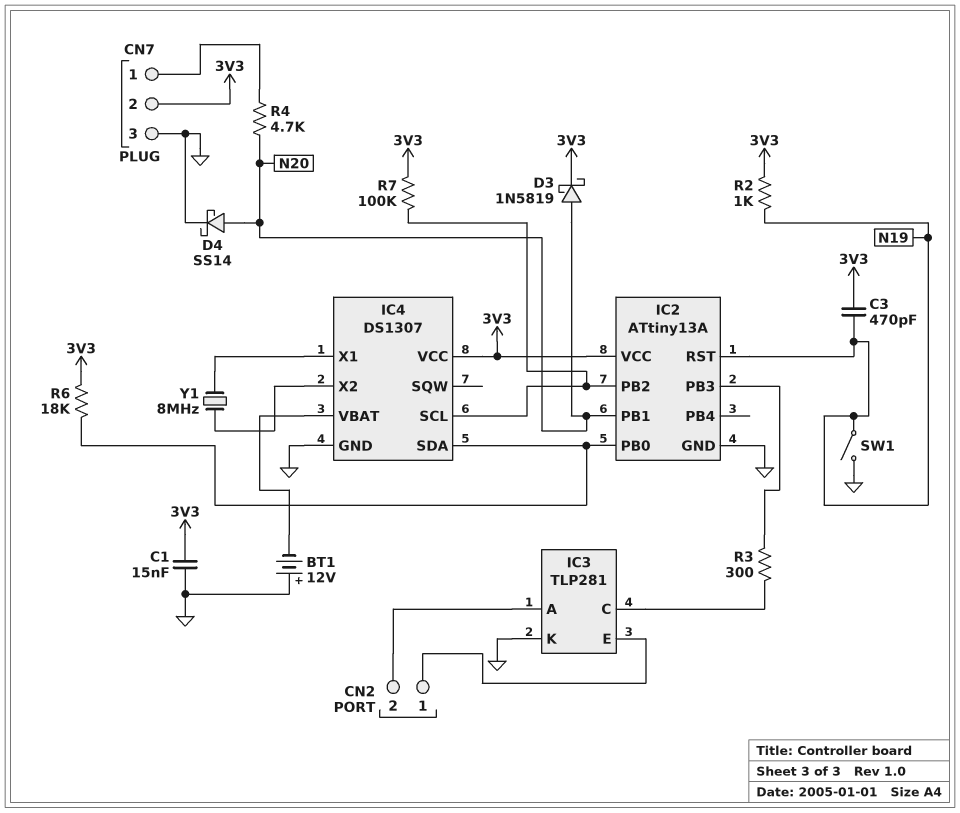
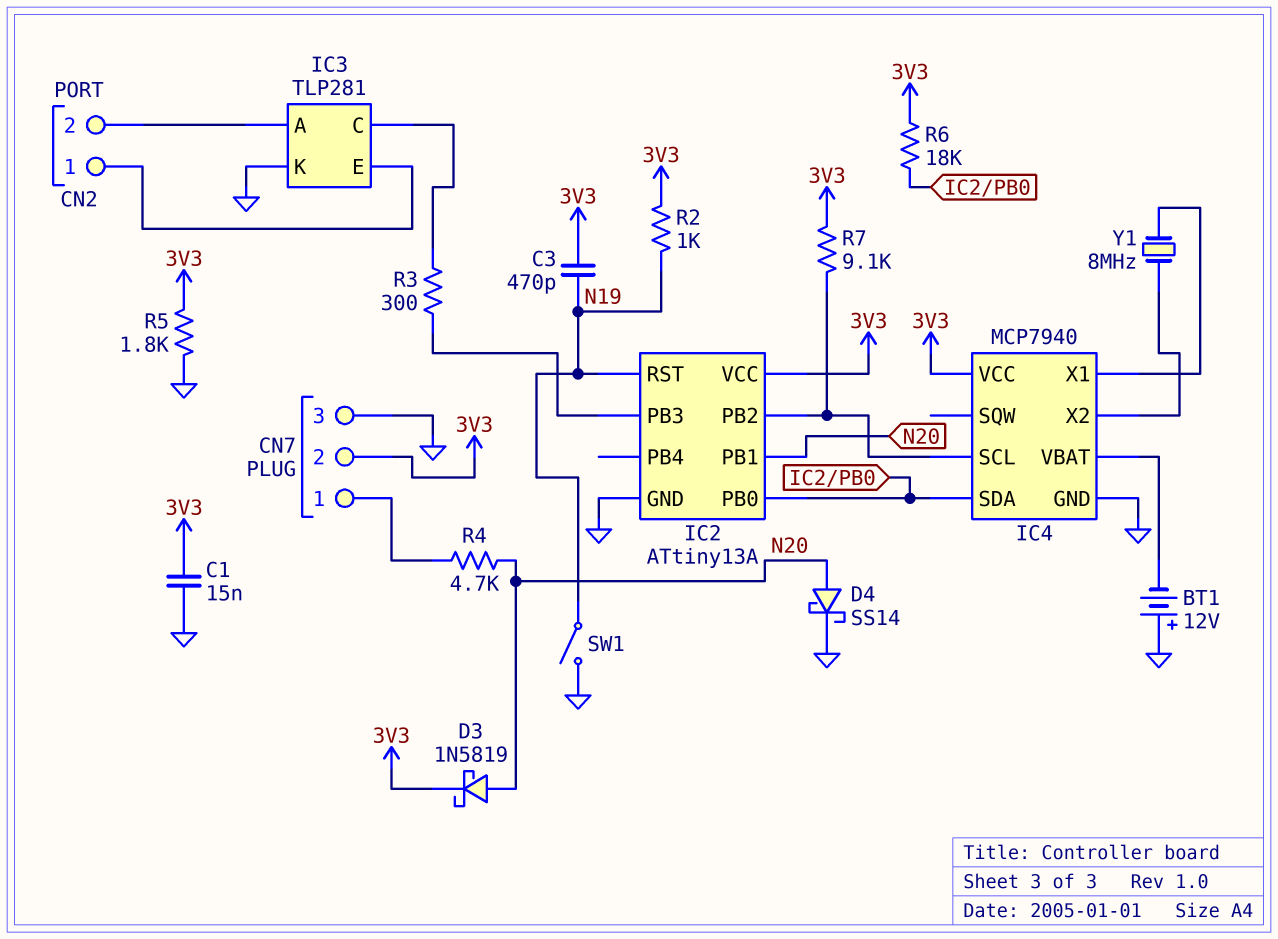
IC4: DS1307 -> MCP7940
R5: none -> 1.8k (3V3, GND)
R7: 100k (3V3, IC2/PB2) -> 9.1k (3V3, IC2/PB2)

